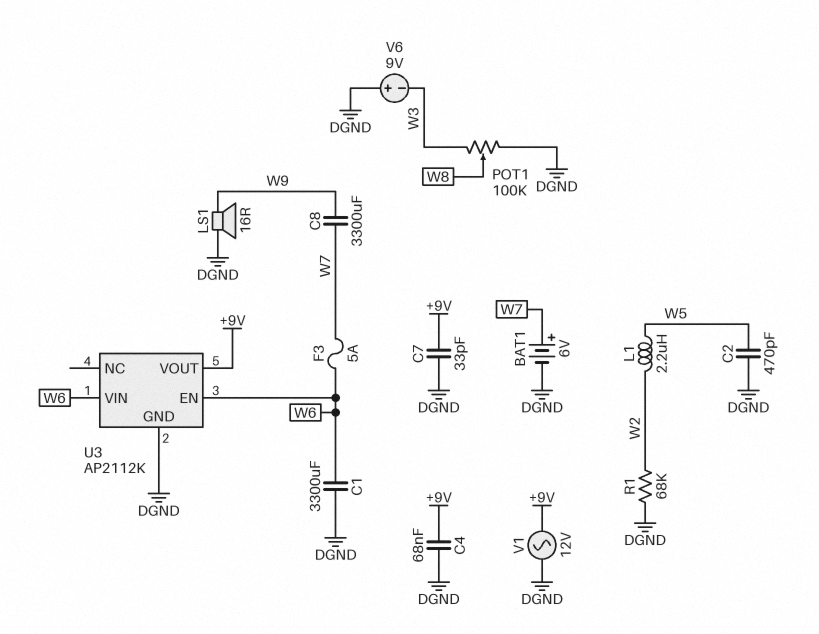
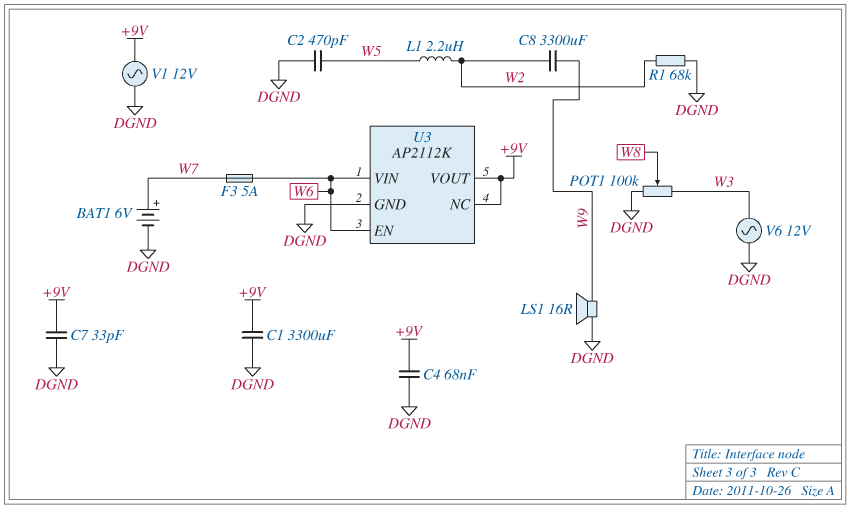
C1: 3300uF (DGND, W6) -> 3300uF (+9V, DGND)
C8: 3300uF (W7, W9) -> 3300uF (W2, W9)
U3 pin NC: none -> +9V
V6: 9V (plus DGND, minus W3) -> AC 12V (DGND, W3)

